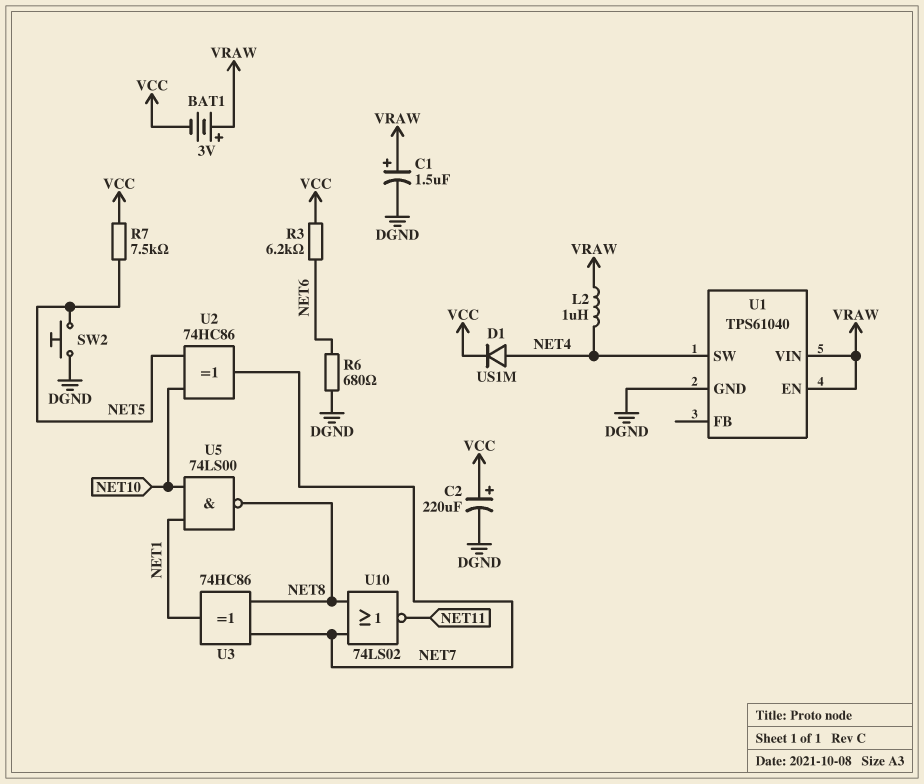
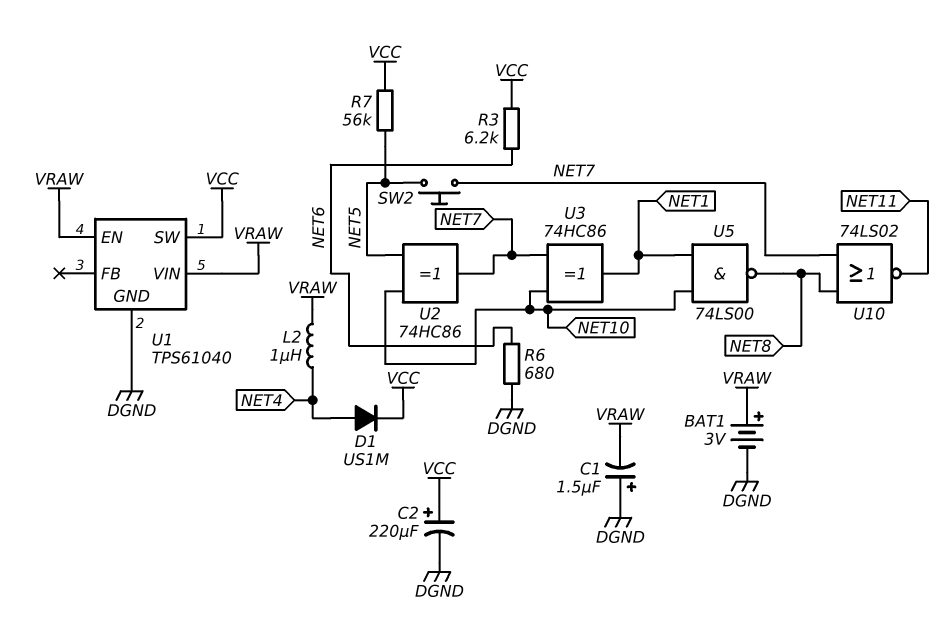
BAT1: 3V (plus VRAW, minus VCC) -> 3V (plus VRAW, minus DGND)
C1: 1.5uF (plus VRAW, minus DGND) -> 1.5uF (plus DGND, minus VRAW)
R7: 7.5k (NET5, VCC) -> 56k (NET5, VCC)
SW2: button (DGND, NET5) -> button (NET5, NET7)
U1 pin SW: NET4 -> VCC
U3: XOR 74HC86 (in NET7, in NET8, out NET1) -> XOR 74HC86 (in NET7, in NET10, out NET1)

